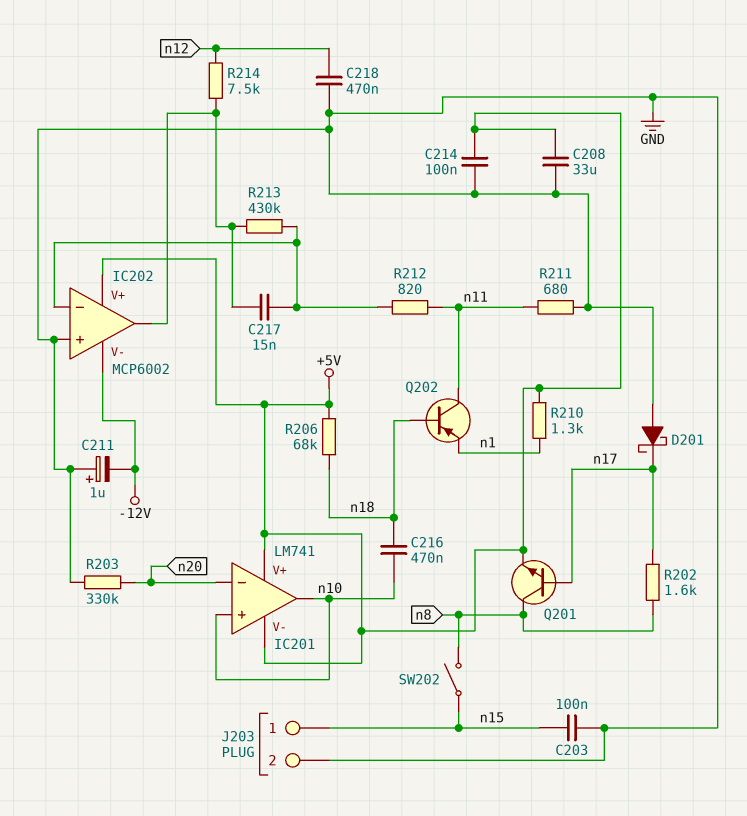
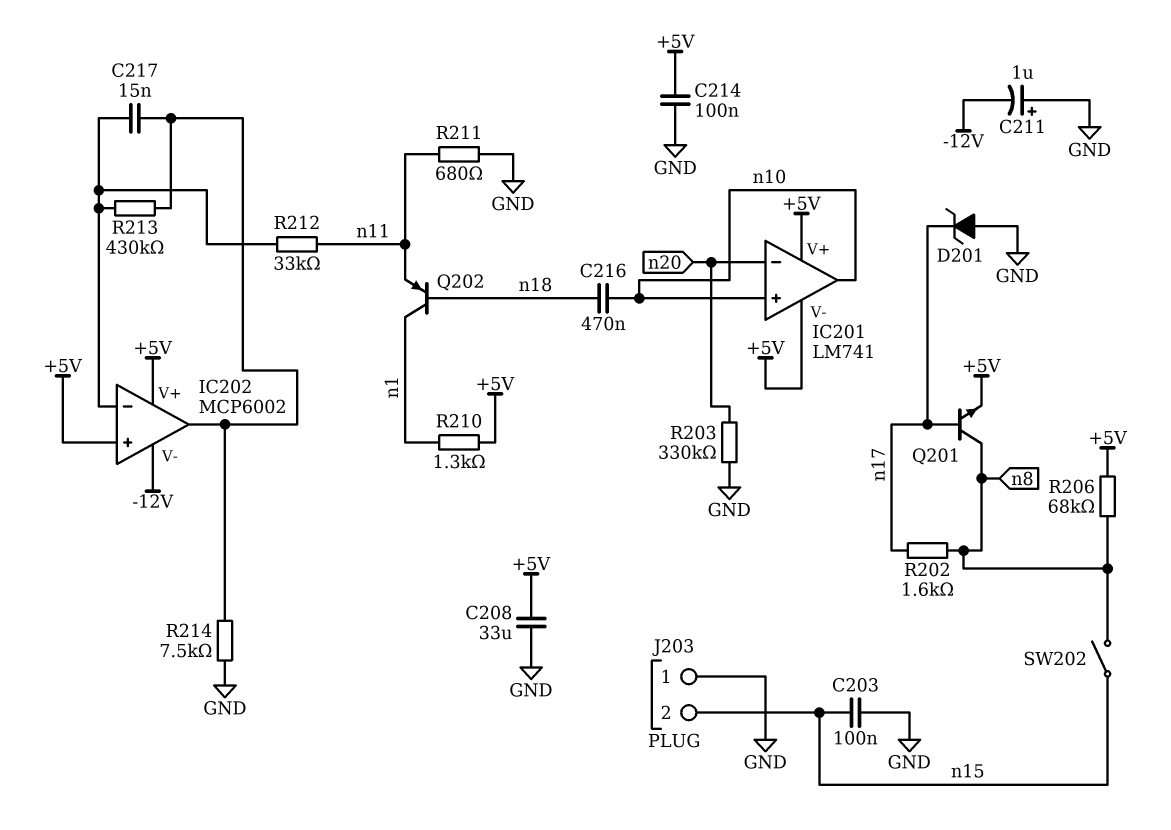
C218: 470nF (GND, n12) -> none
D201: schottky (A GND, K n17) -> zener (A GND, K n17)
IC202 pin in+: GND -> +5V
J203 pin 1: n15 -> GND
J203 pin 2: GND -> n15
Q202: PNP (B n18, C n11, E n1) -> PNP (B n18, C n1, E n11)
R206: 68k (+5V, n18) -> 68k (+5V, n8)
R212: 820 (IC202/in-, n11) -> 33k (IC202/in-, n11)
R214: 7.5k (IC202/out, n12) -> 7.5k (GND, IC202/out)

